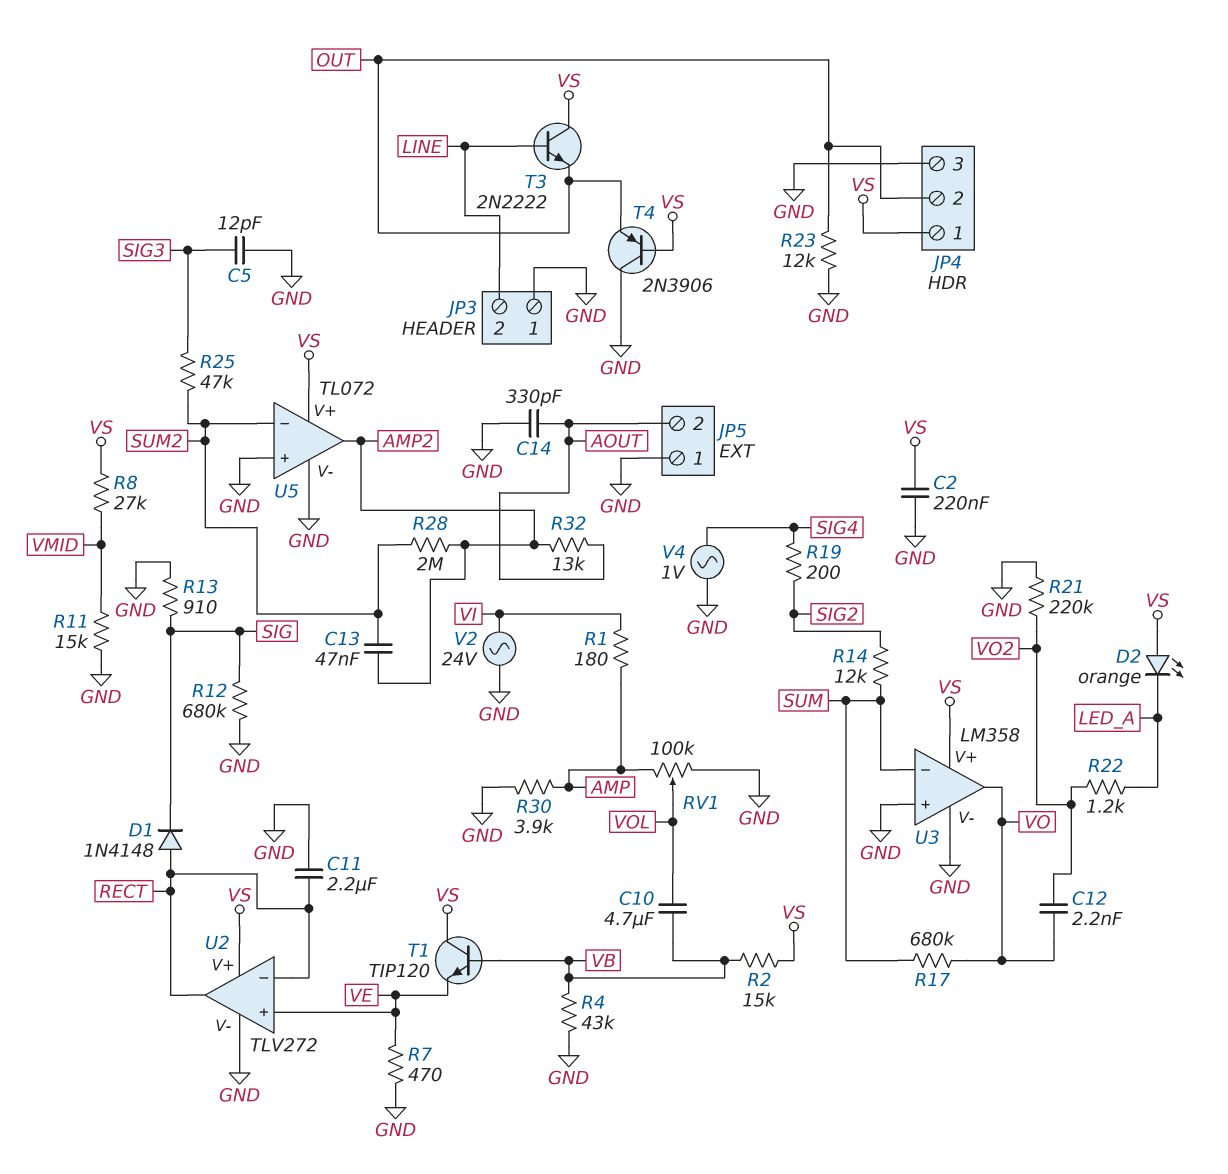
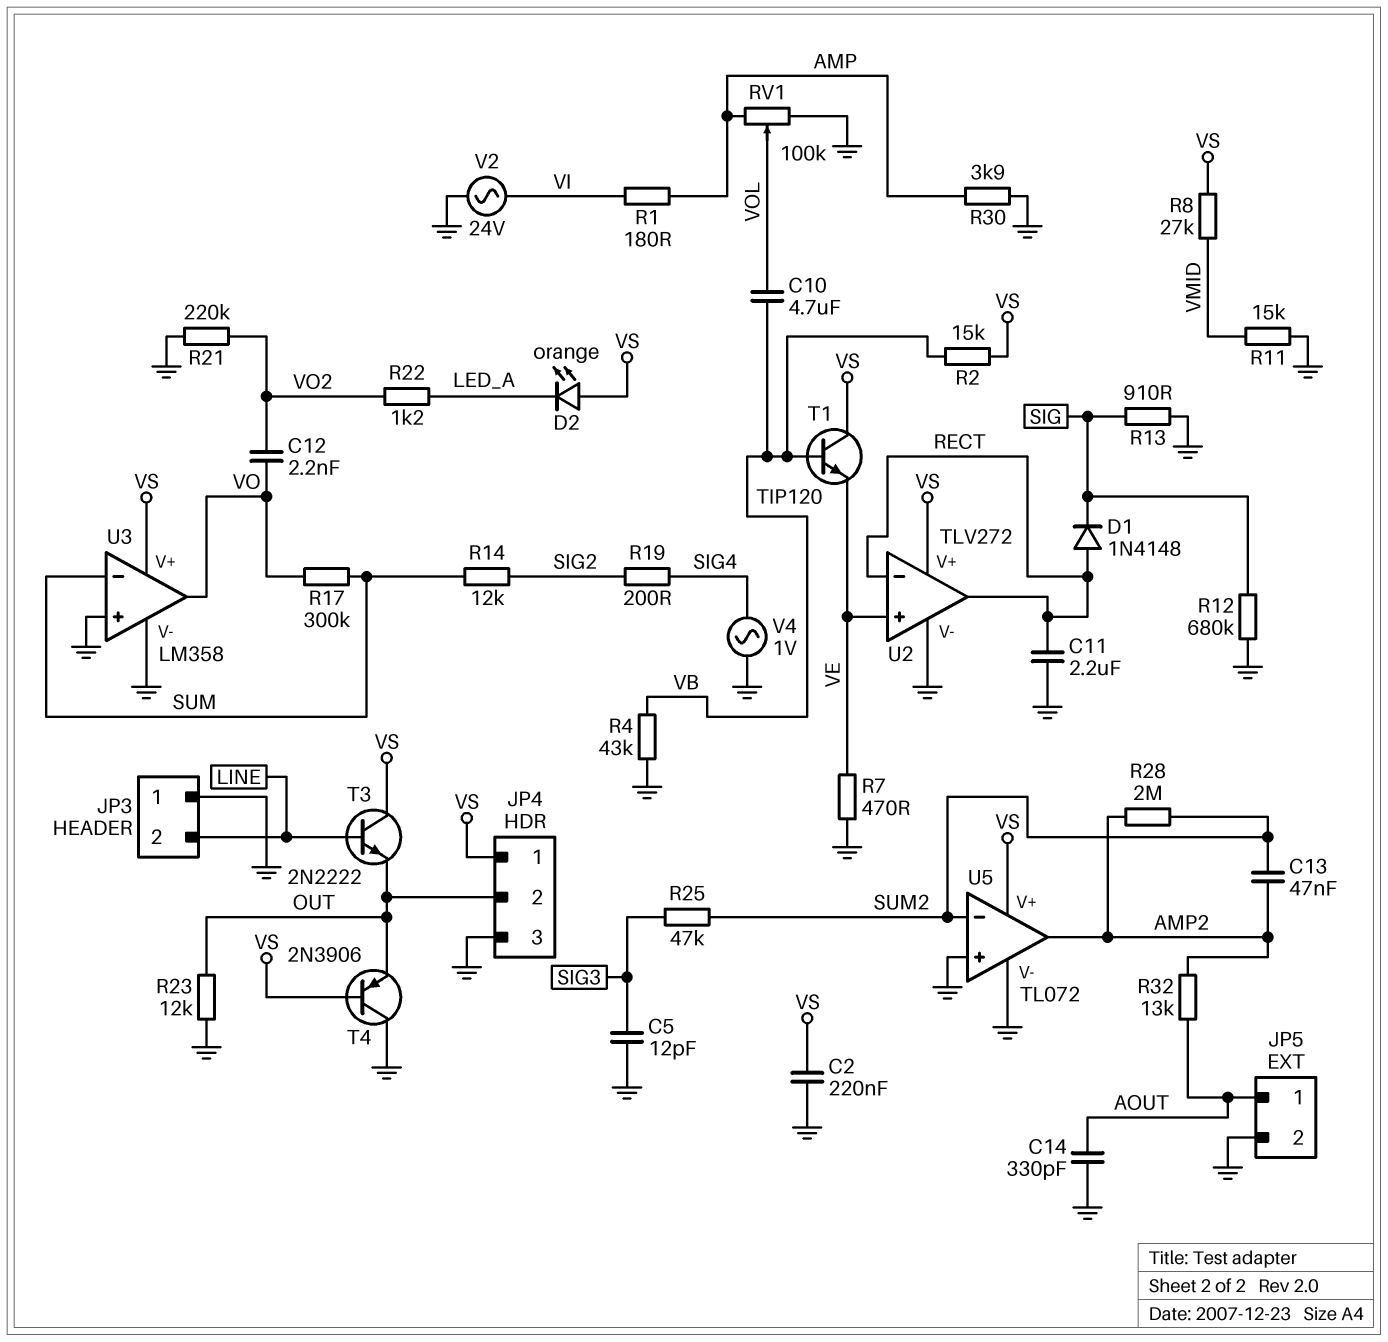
JP5 pin 1: GND -> AOUT
JP5 pin 2: AOUT -> GND
R17: 680k (SUM, VO) -> 300k (SUM, VO)

